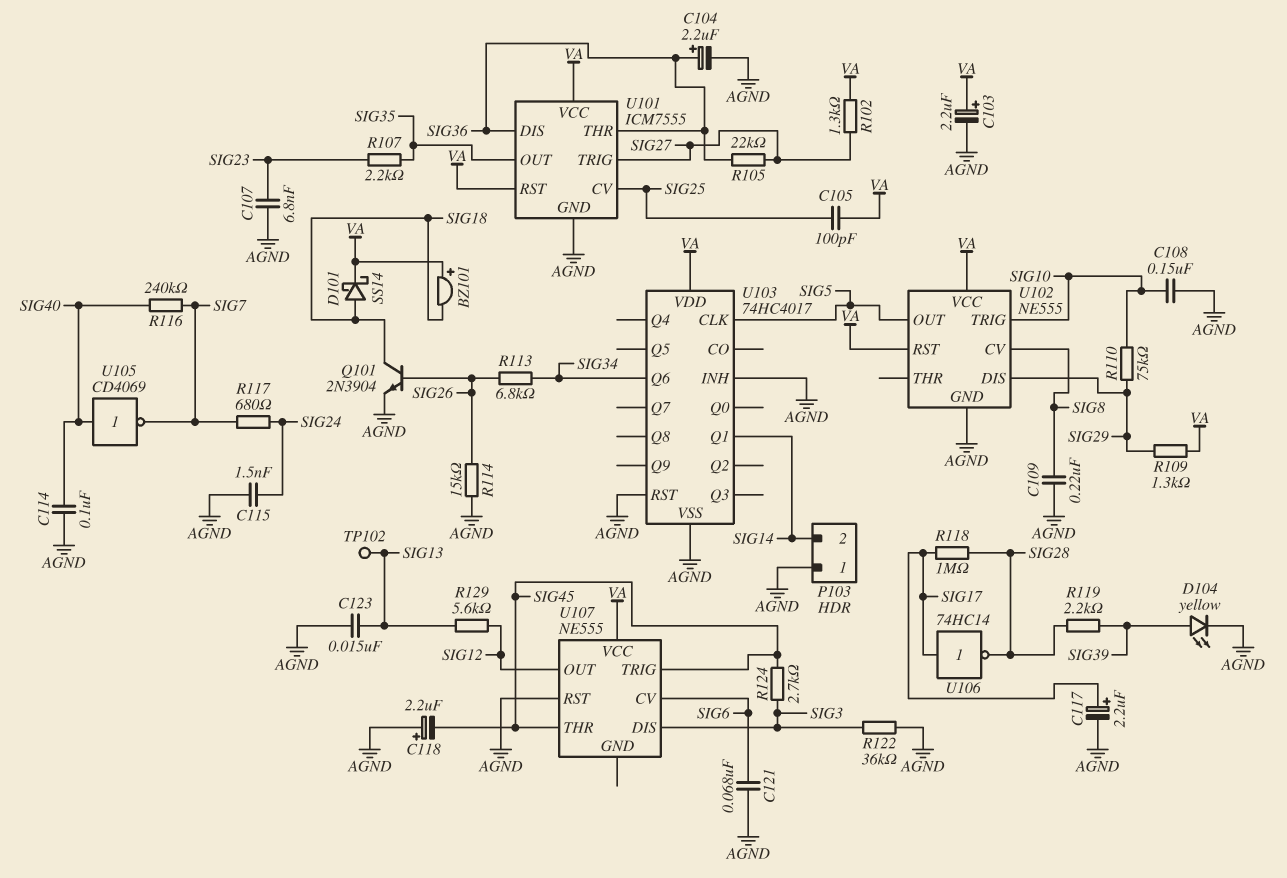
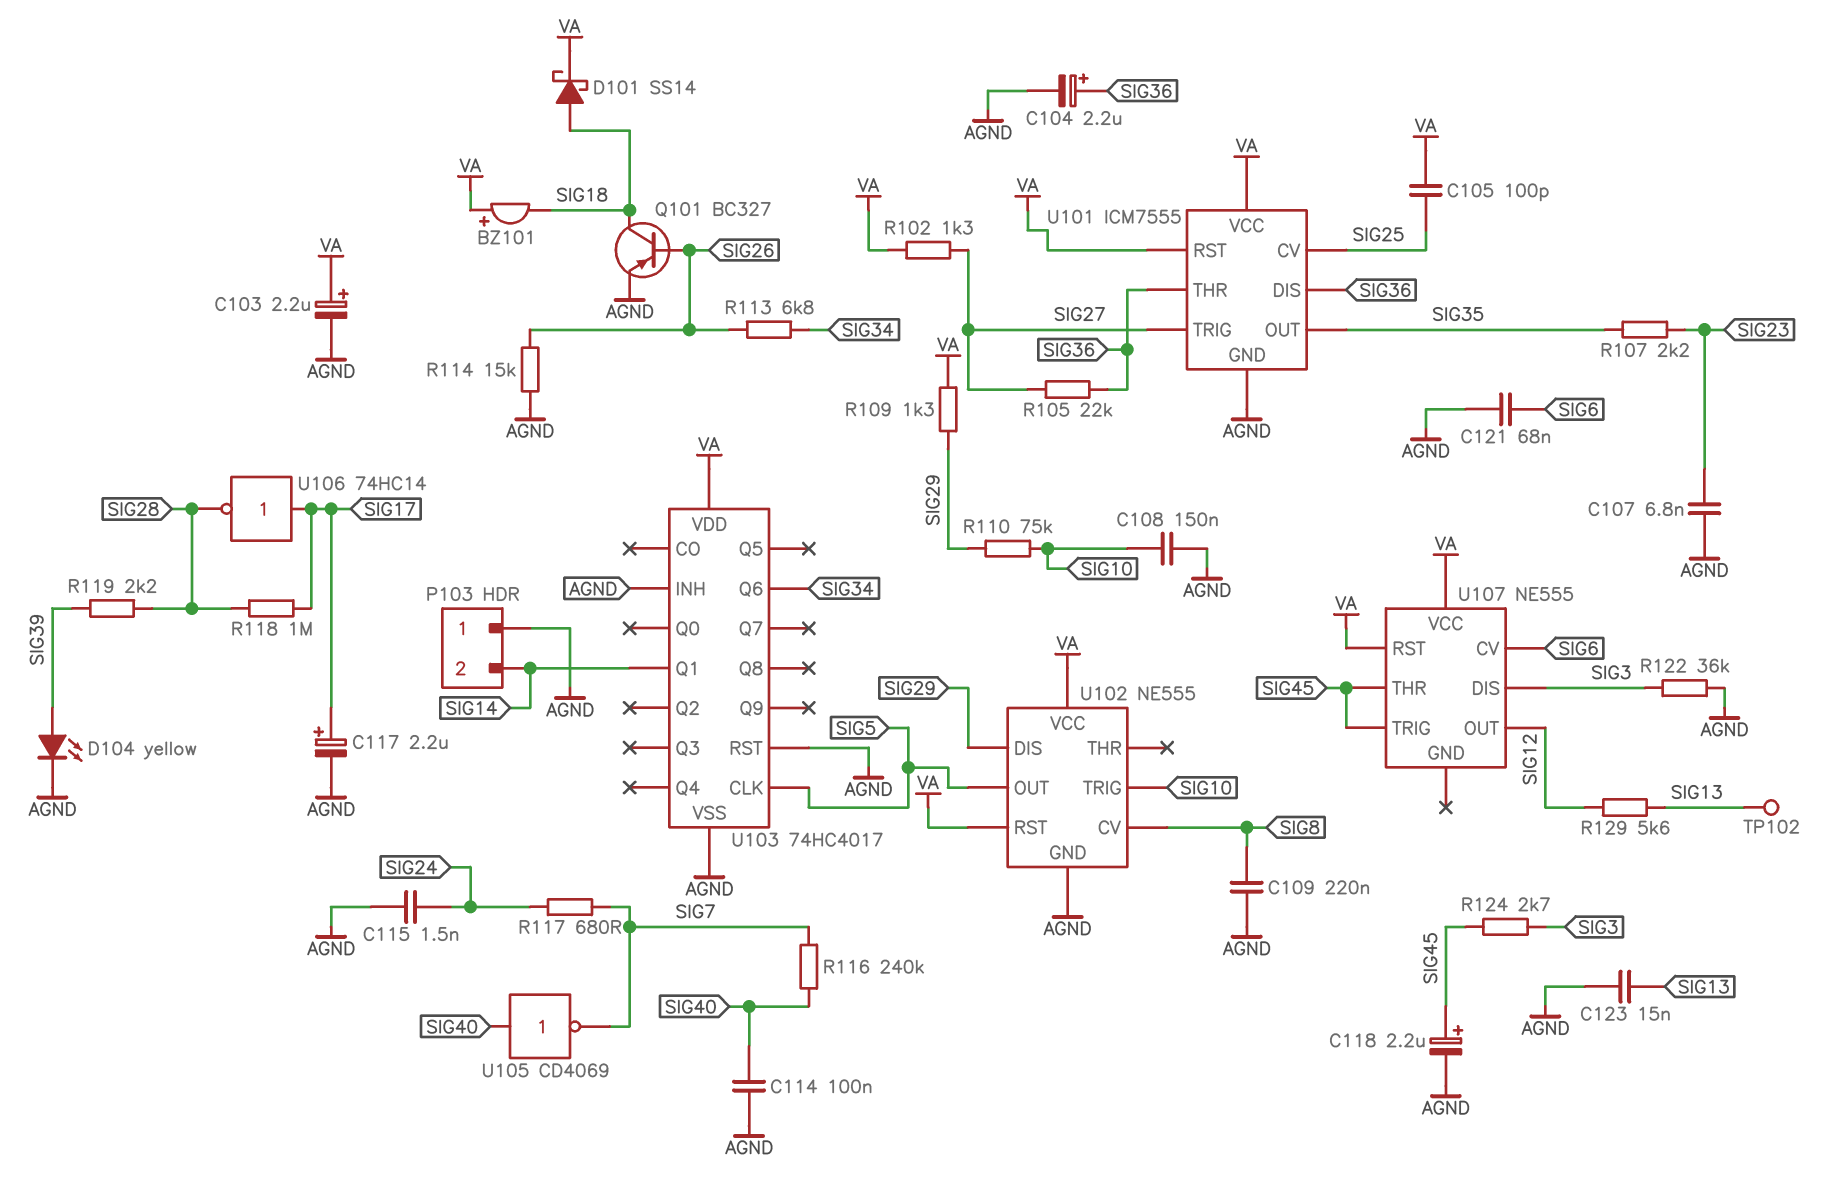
C118: 2.2uF (plus AGND, minus SIG45) -> 2.2uF (plus SIG45, minus AGND)
Q101: NPN 2N3904 (B SIG26, C SIG18, E AGND) -> PNP BC327 (B SIG26, C SIG18, E AGND)
U107 pin RST: AGND -> VA

